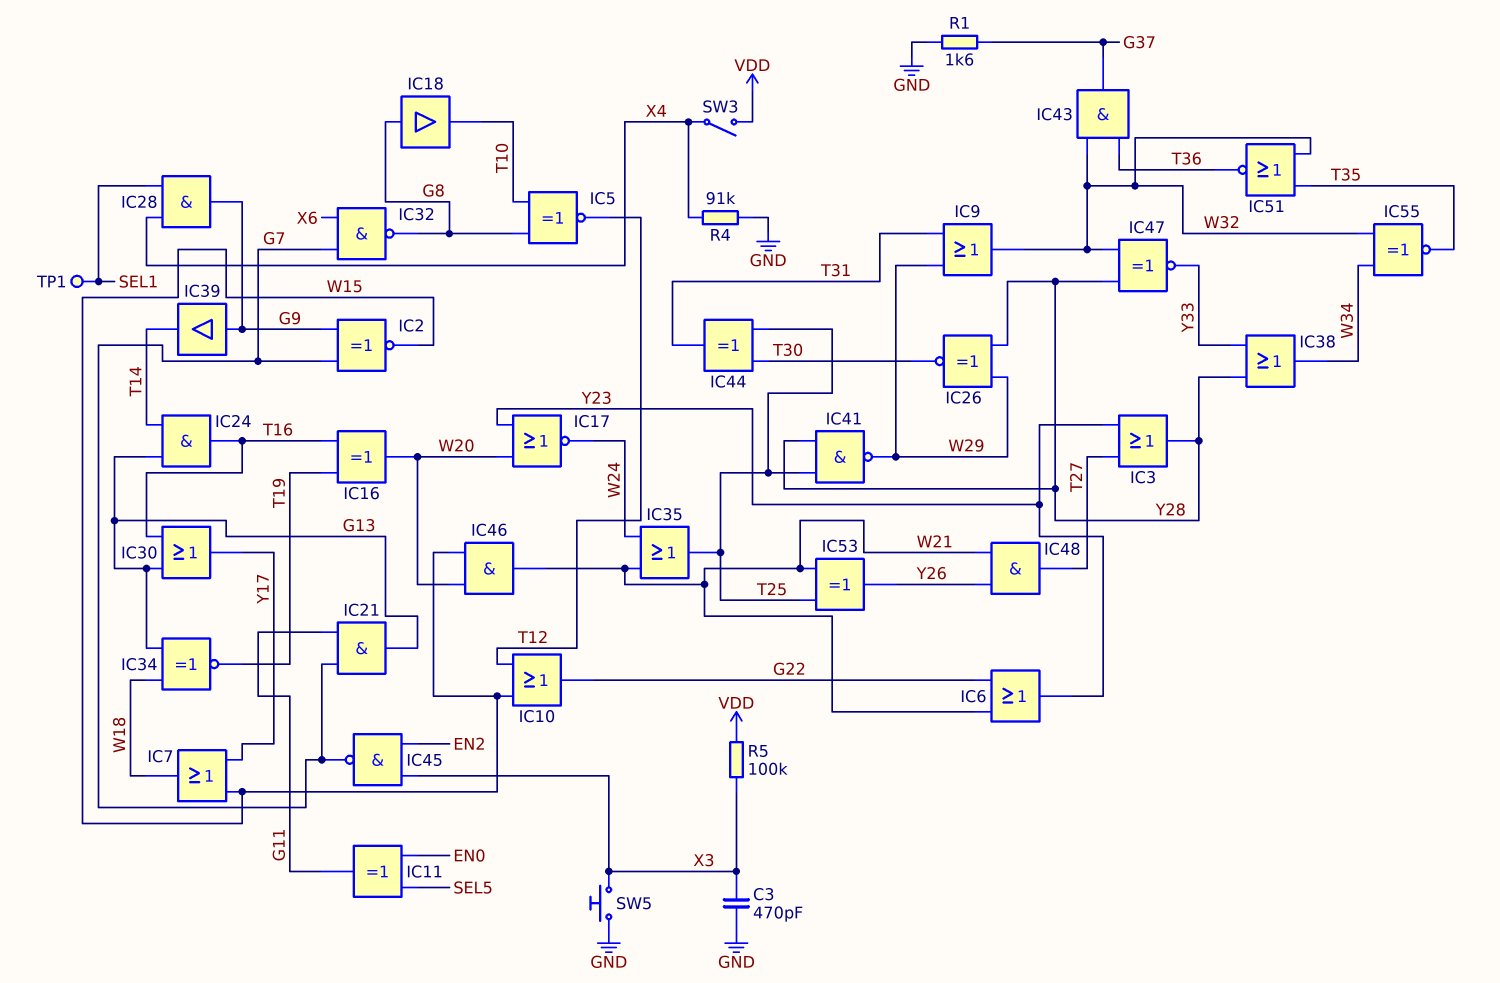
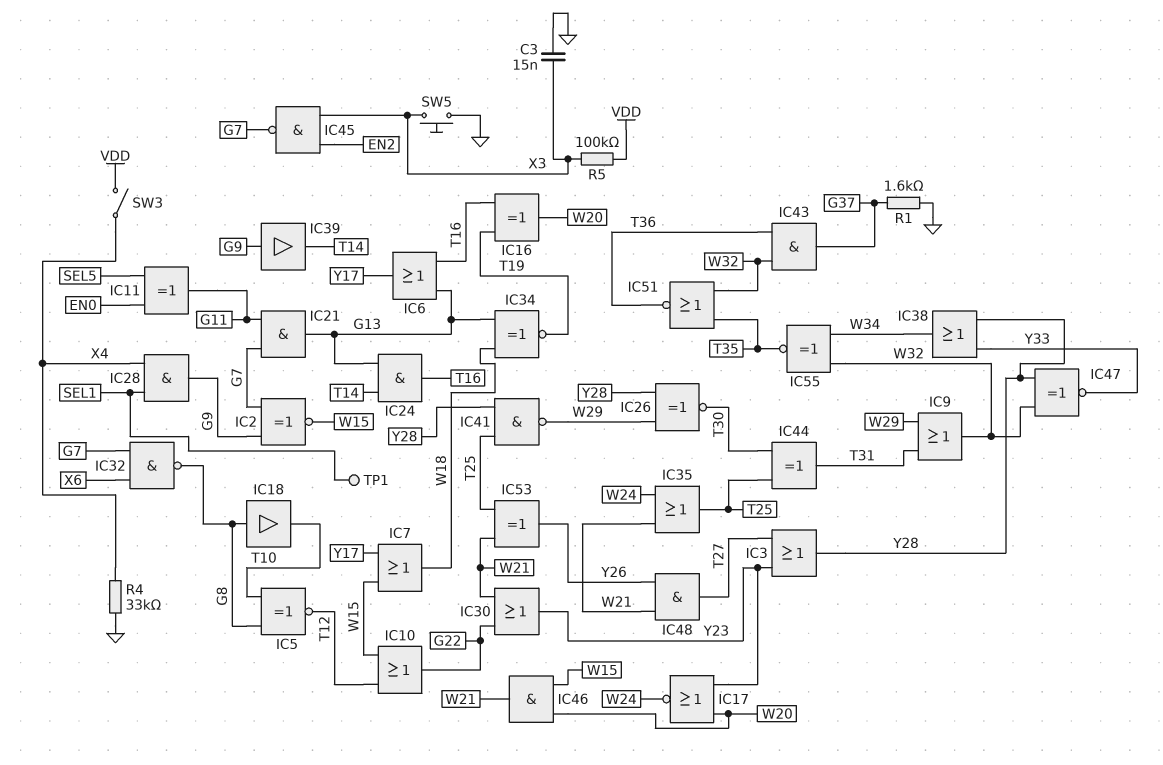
C3: 470pF (GND, X3) -> 15nF (GND, X3)
IC6: OR (in G22, in W21, out Y23) -> OR (in G13, in T16, out Y17)
IC30: OR (in G13, in T16, out Y17) -> OR (in G22, in W21, out Y23)
R4: 91k (GND, X4) -> 33k (GND, X4)

